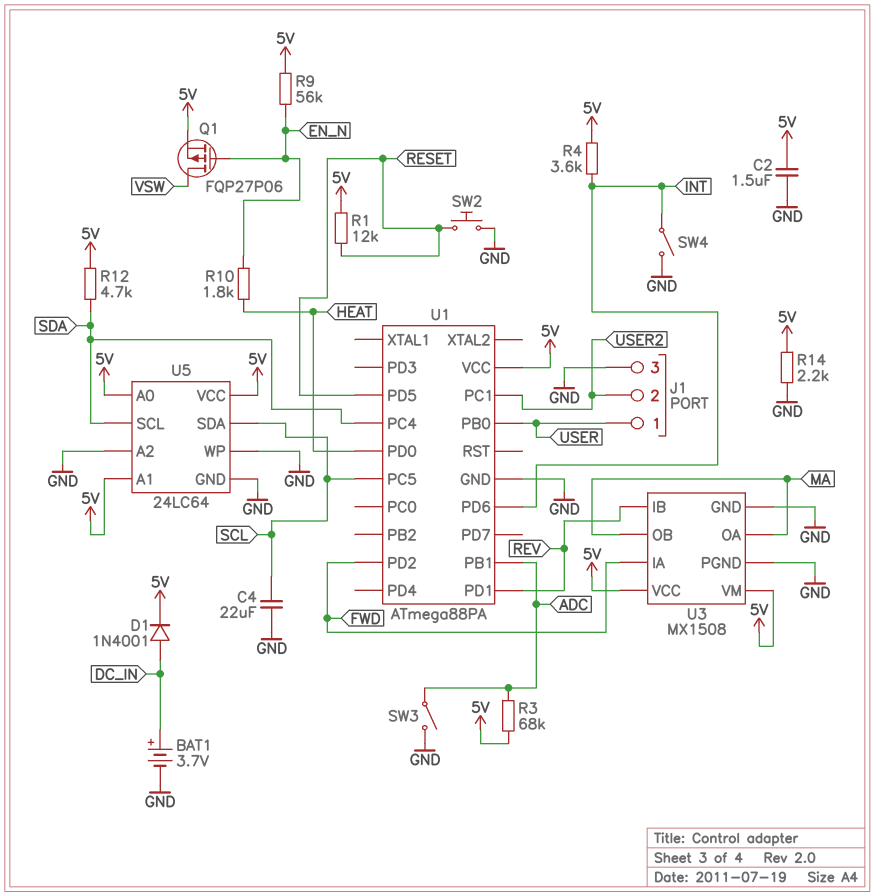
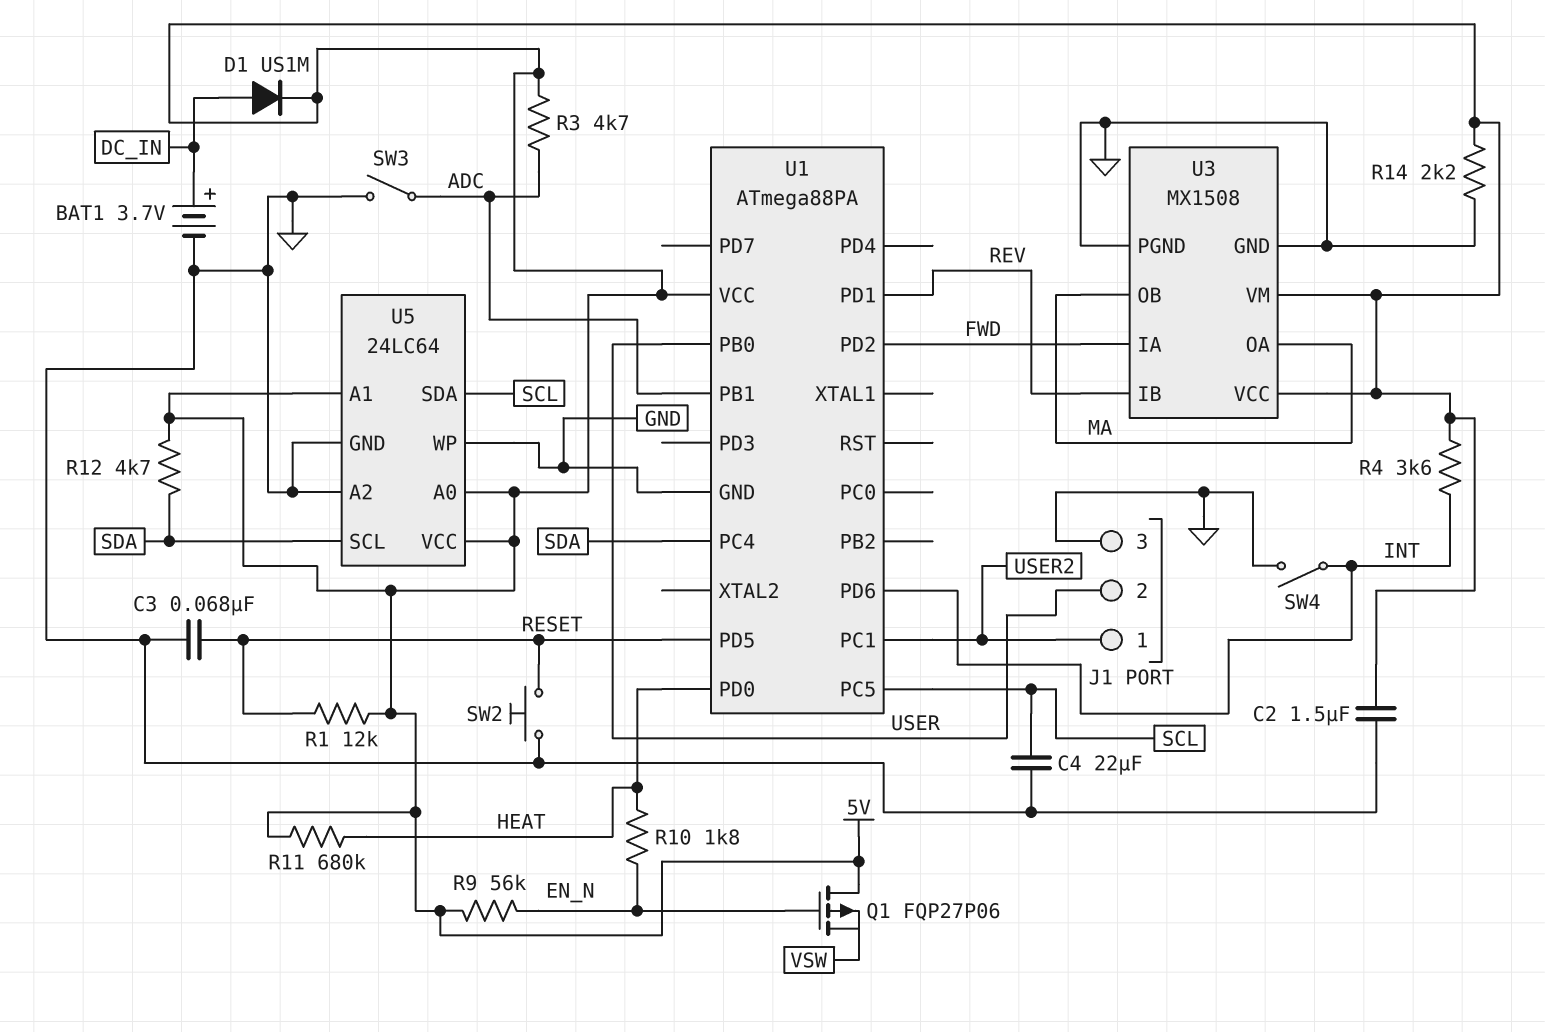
C3: none -> 68nF (GND, RESET)
D1: diode 1N4001 (A DC_IN, K 5V) -> diode US1M (A DC_IN, K 5V)
J1 pin 1: USER -> USER2
J1 pin 2: USER2 -> USER
Q1: PMOS FQP27P06 (G EN_N, D VSW, S 5V) -> PMOS FQP27P06 (G EN_N, D 5V, S VSW)
R3: 68k (5V, ADC) -> 4.7k (5V, ADC)
R11: none -> 680k (5V, HEAT)

